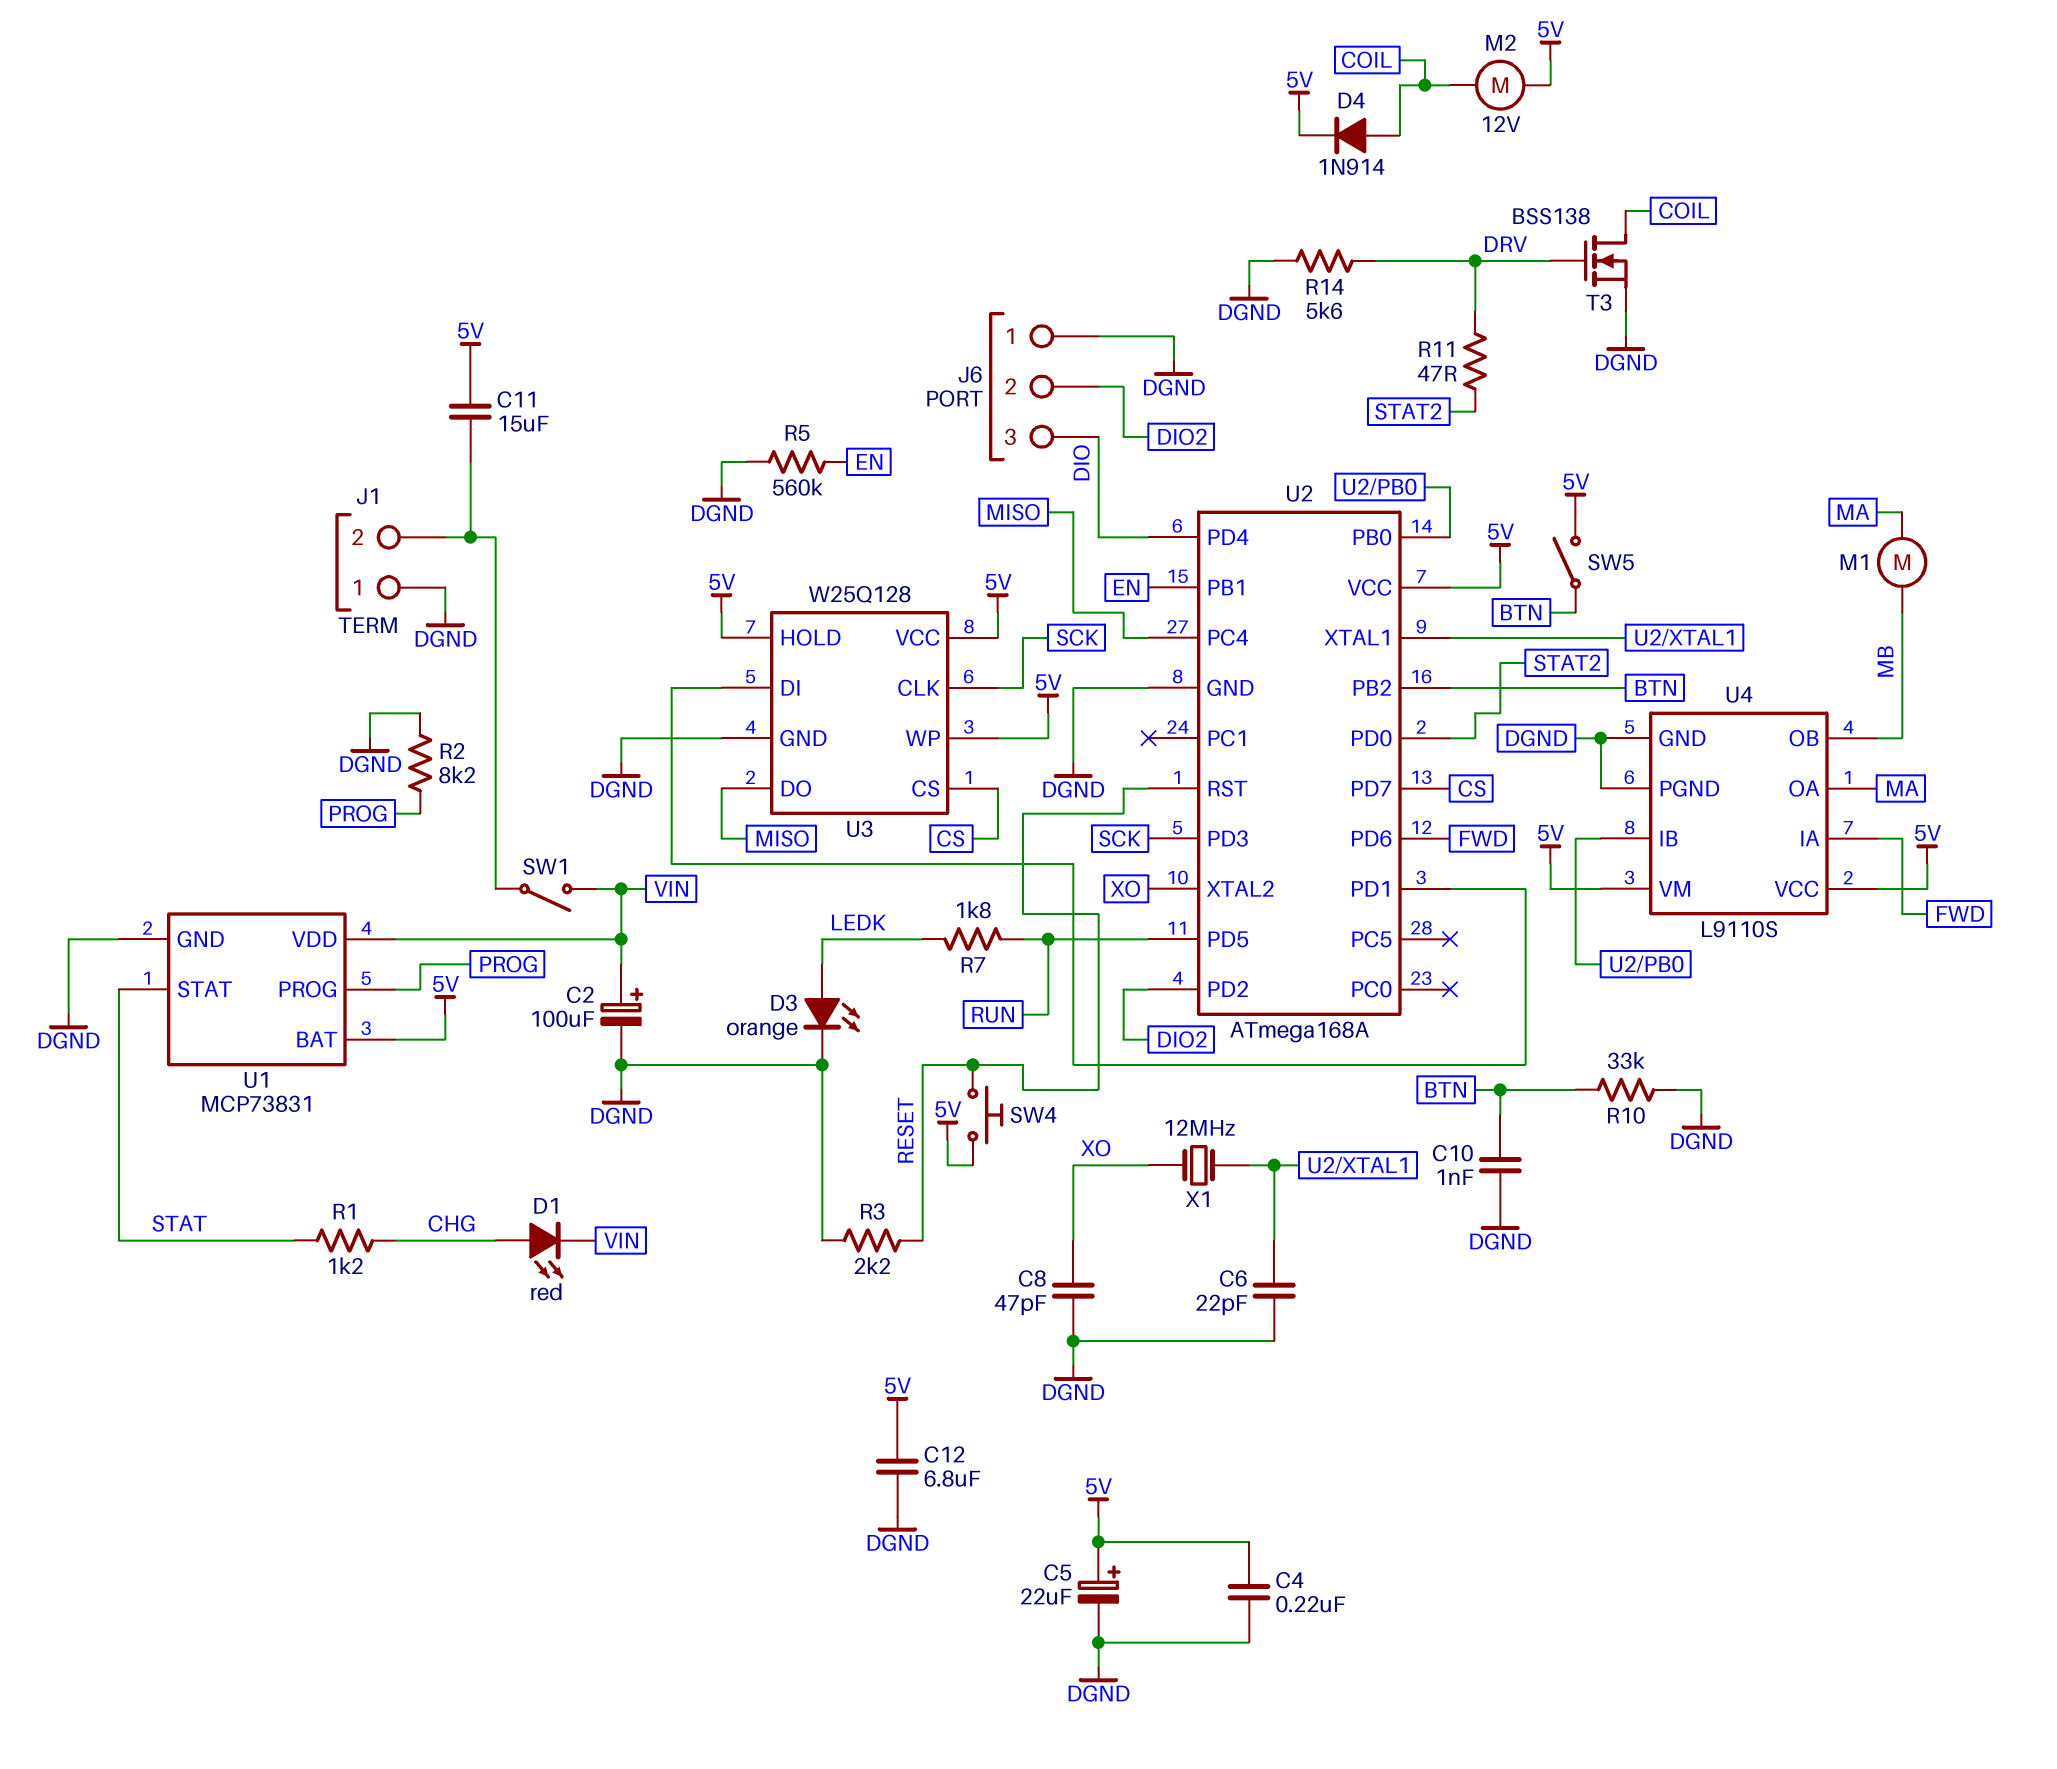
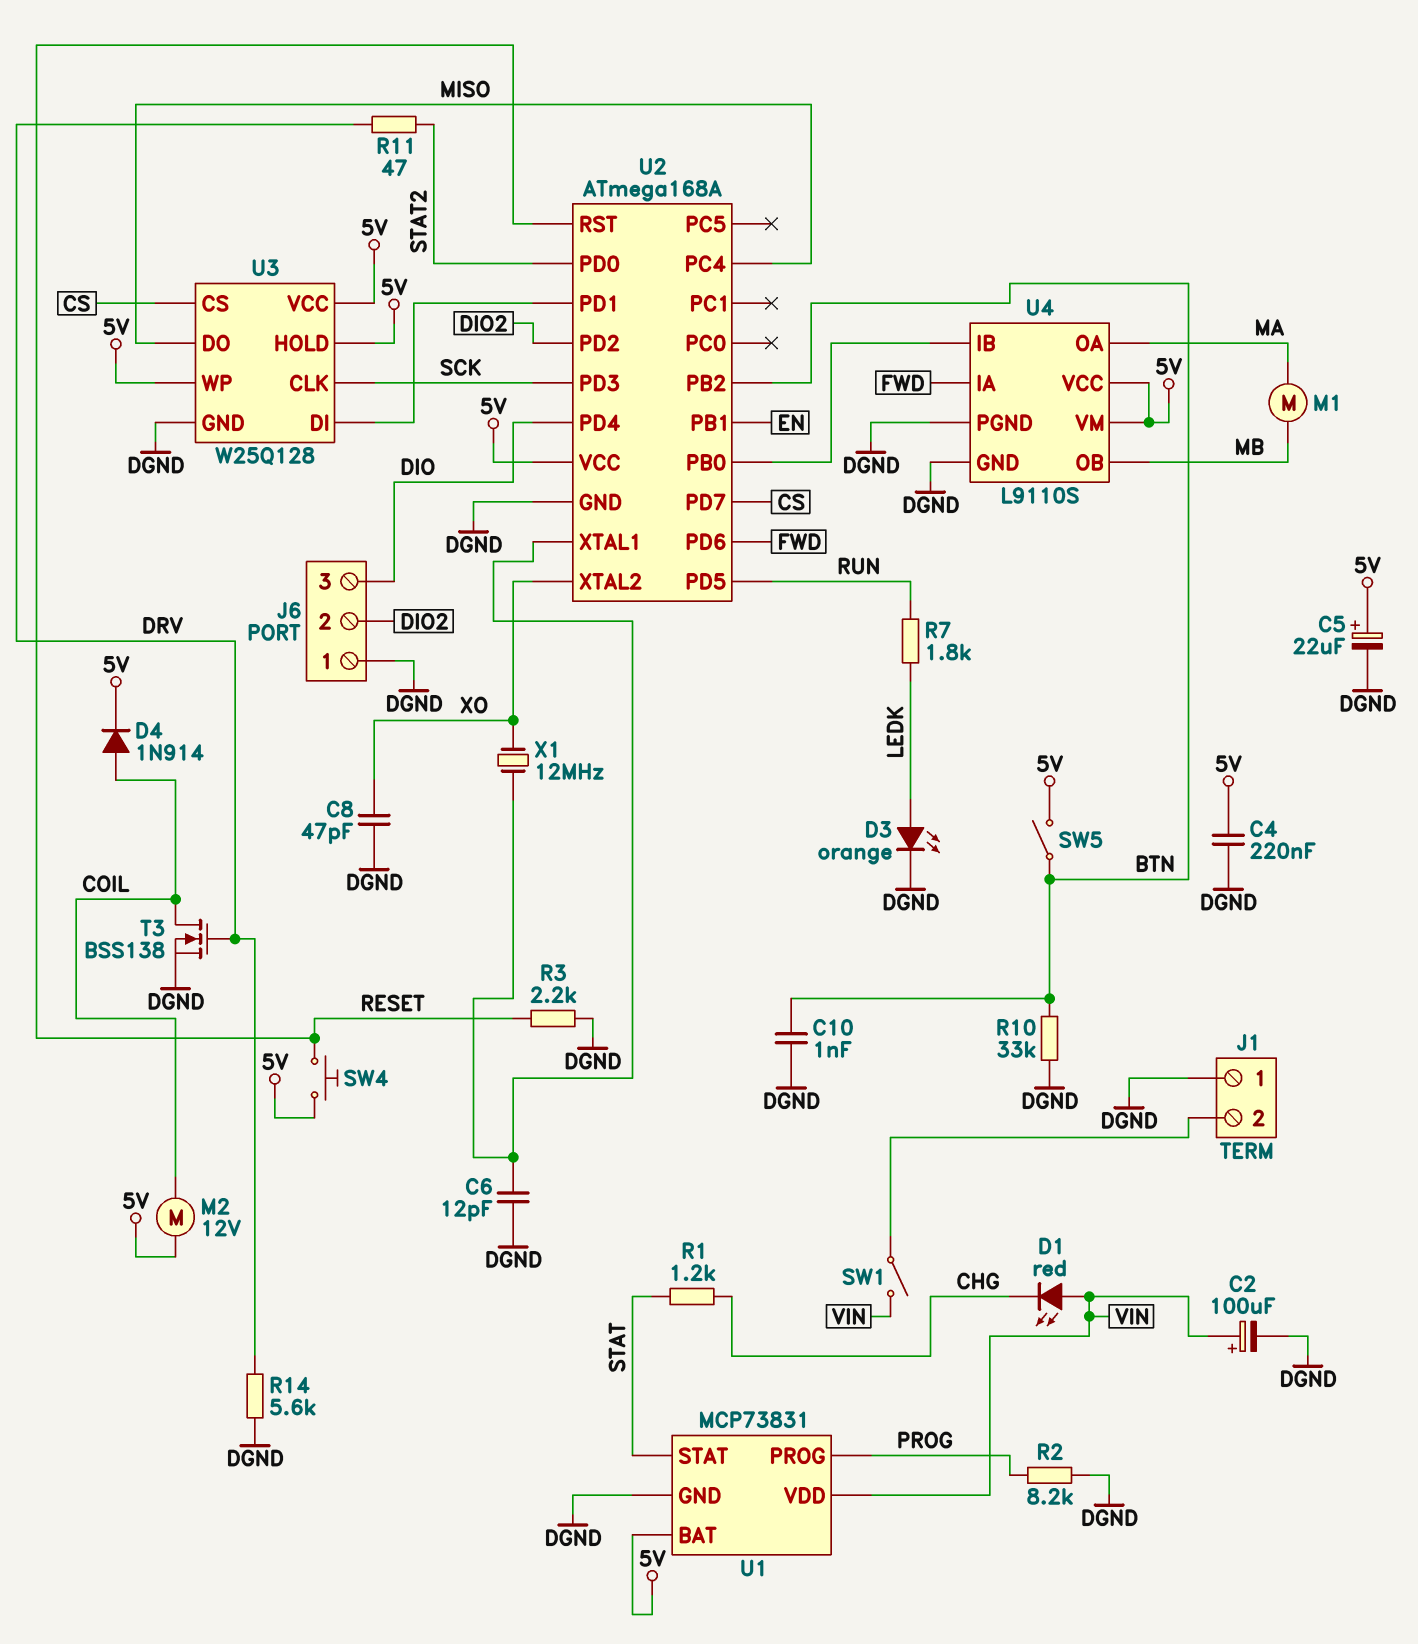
C6: 22pF (DGND, U2/XTAL1) -> 12pF (DGND, U2/XTAL1)
C11: 15uF (5V, J1/2) -> none
C12: 6.8uF (5V, DGND) -> none
D1: LED red (A CHG, K VIN) -> LED red (A VIN, K CHG)
R5: 560k (DGND, EN) -> none

